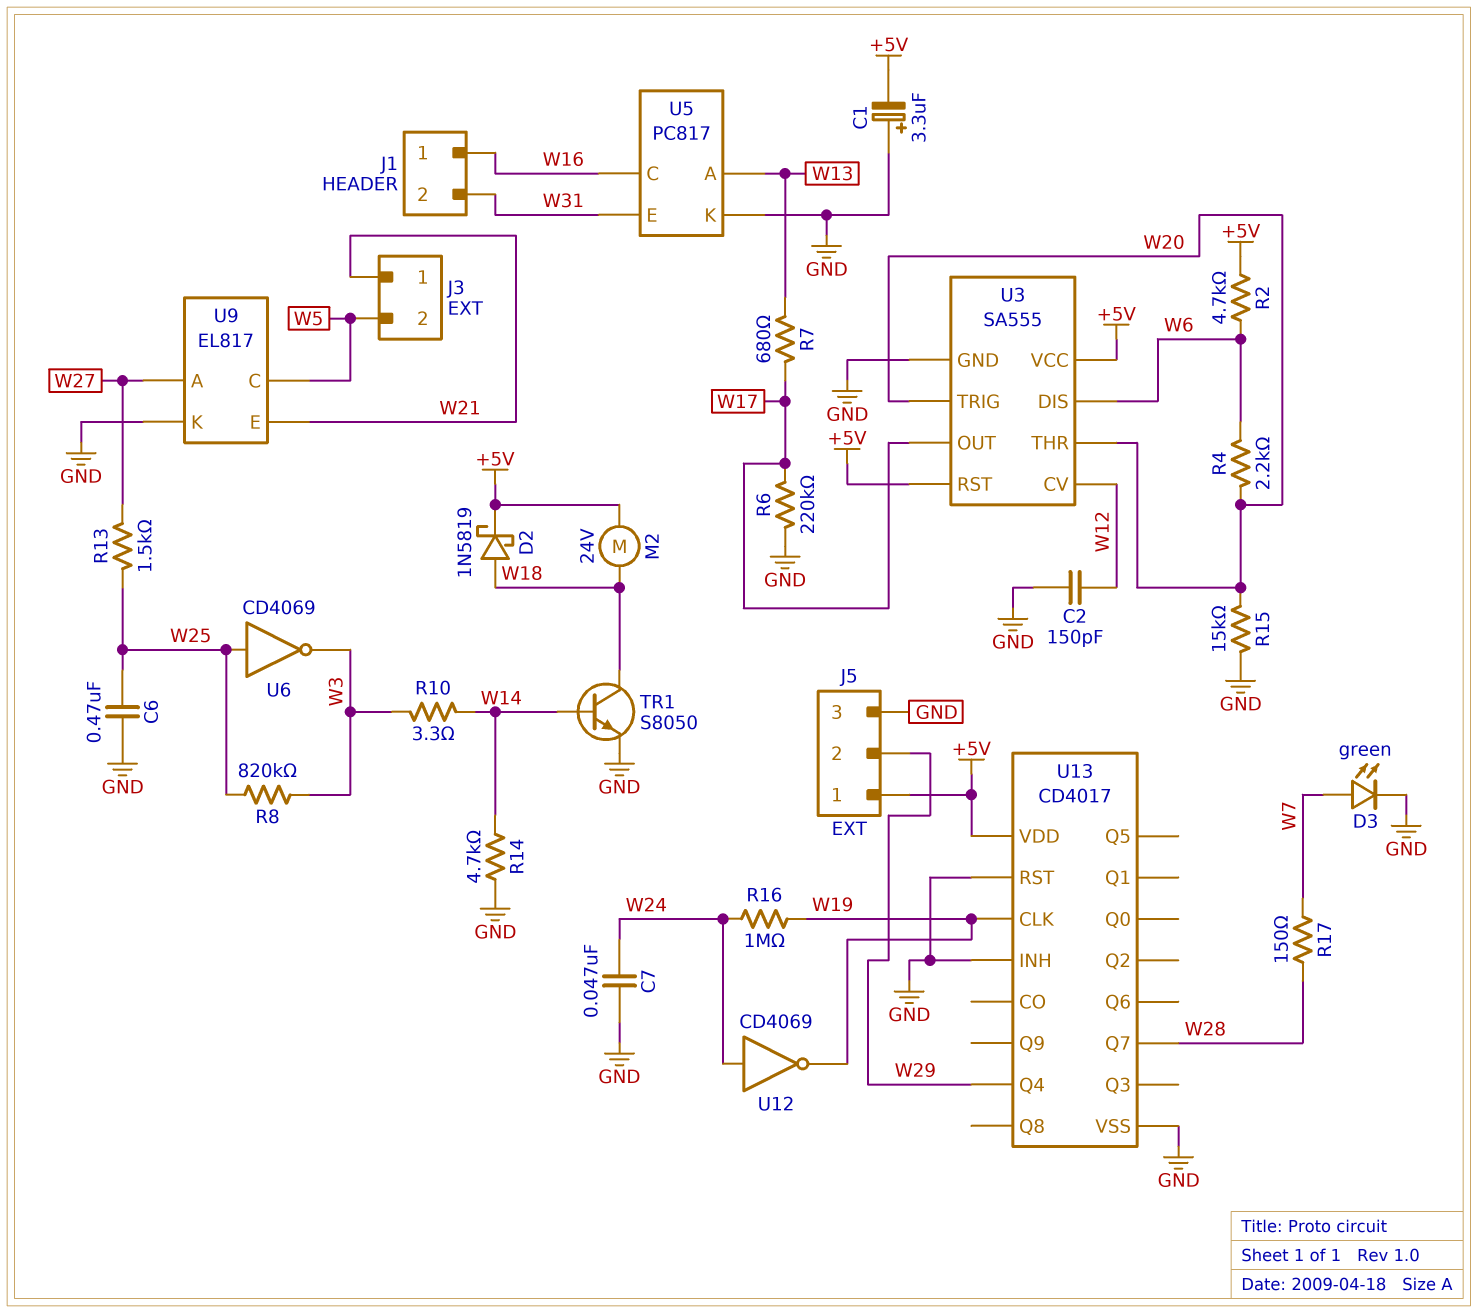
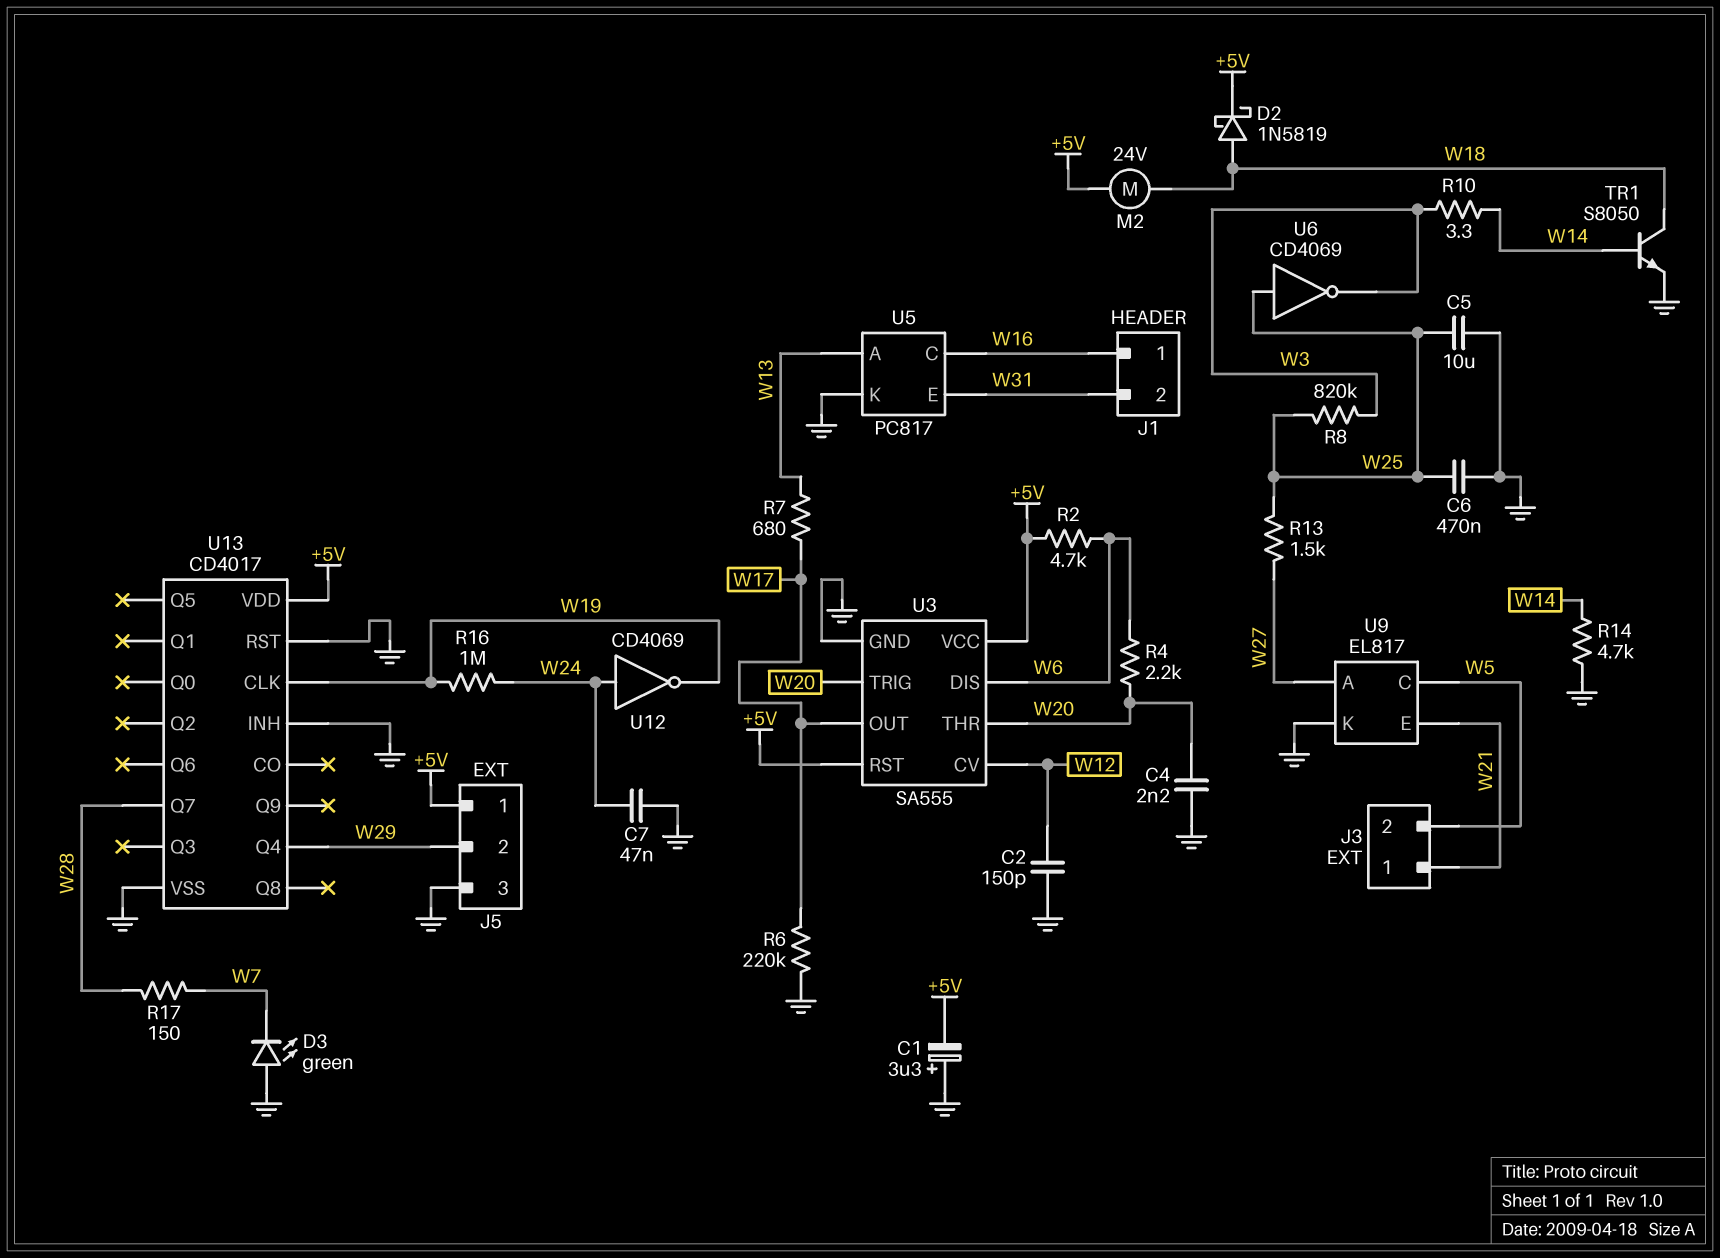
C4: none -> 2.2nF (GND, W20)
C5: none -> 10uF (GND, W25)
D3: LED green (A W7, K GND) -> LED green (A GND, K W7)
R15: 15k (GND, W20) -> none

